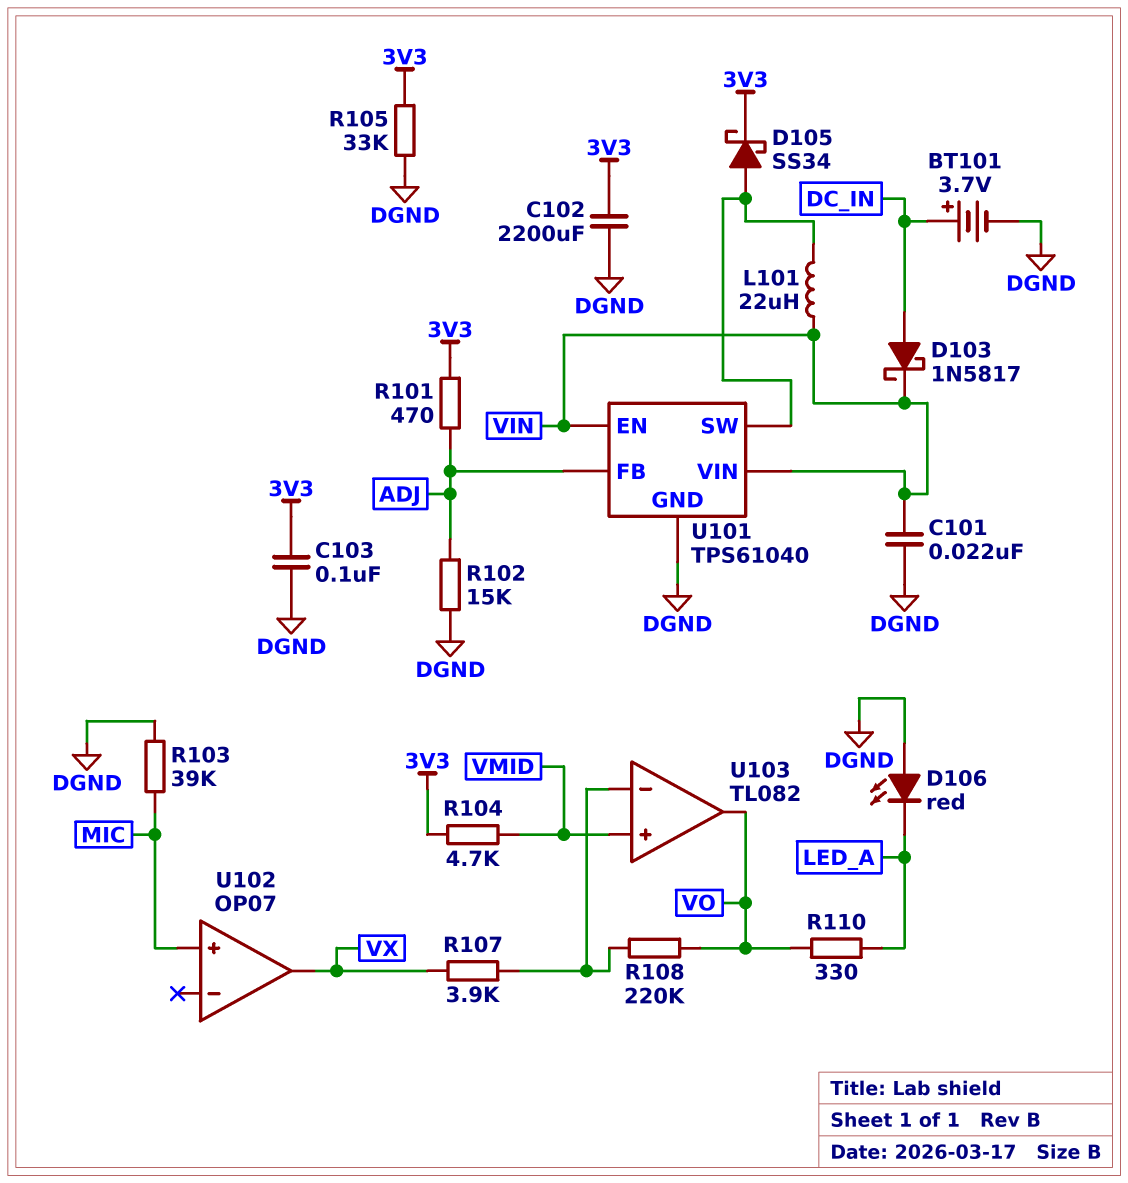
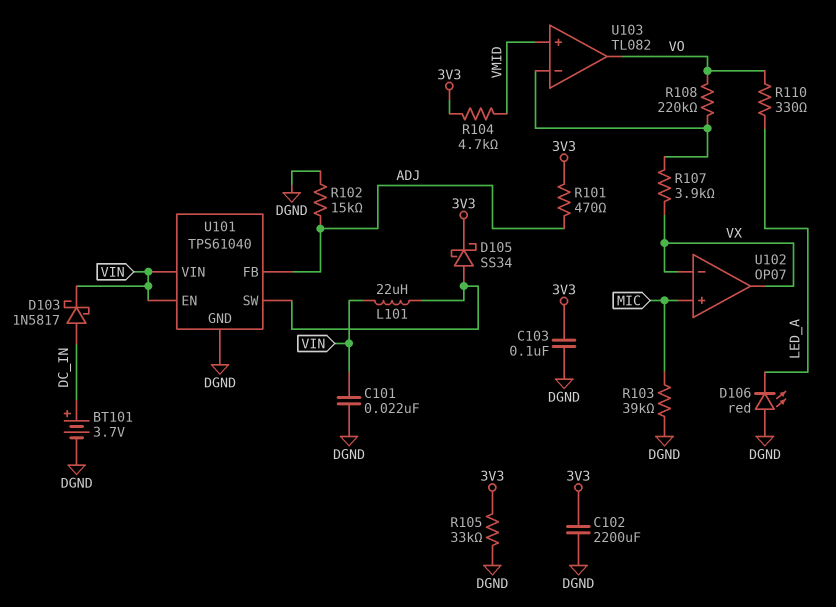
U102 pin in-: none -> VX

